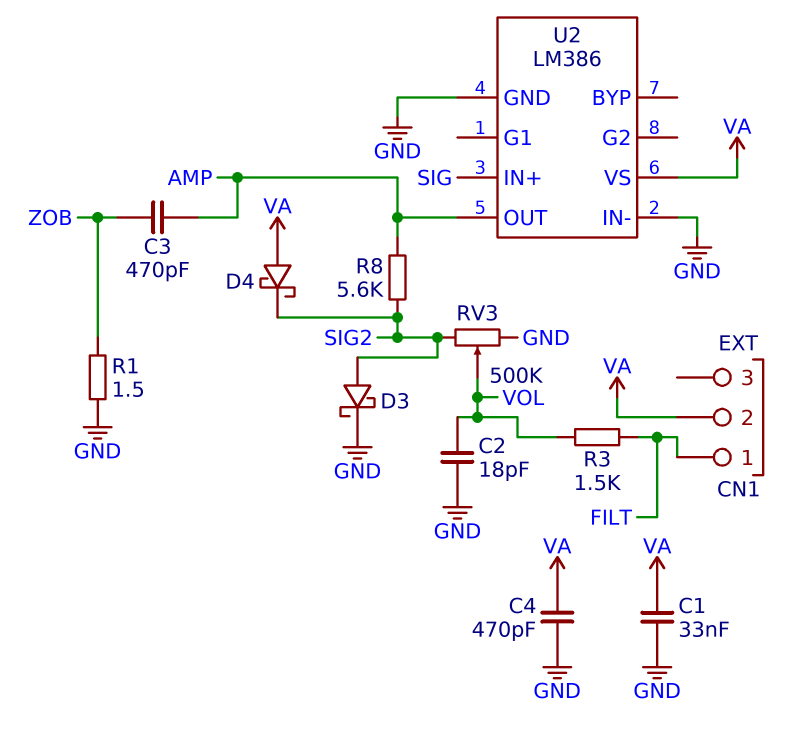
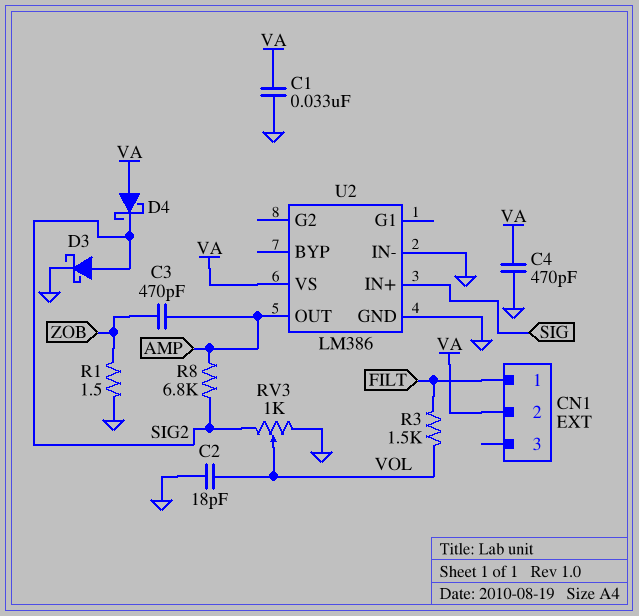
R8: 5.6k (AMP, SIG2) -> 6.8k (AMP, SIG2)
RV3: 500k (GND, SIG2, wiper VOL) -> 1k (GND, SIG2, wiper VOL)

